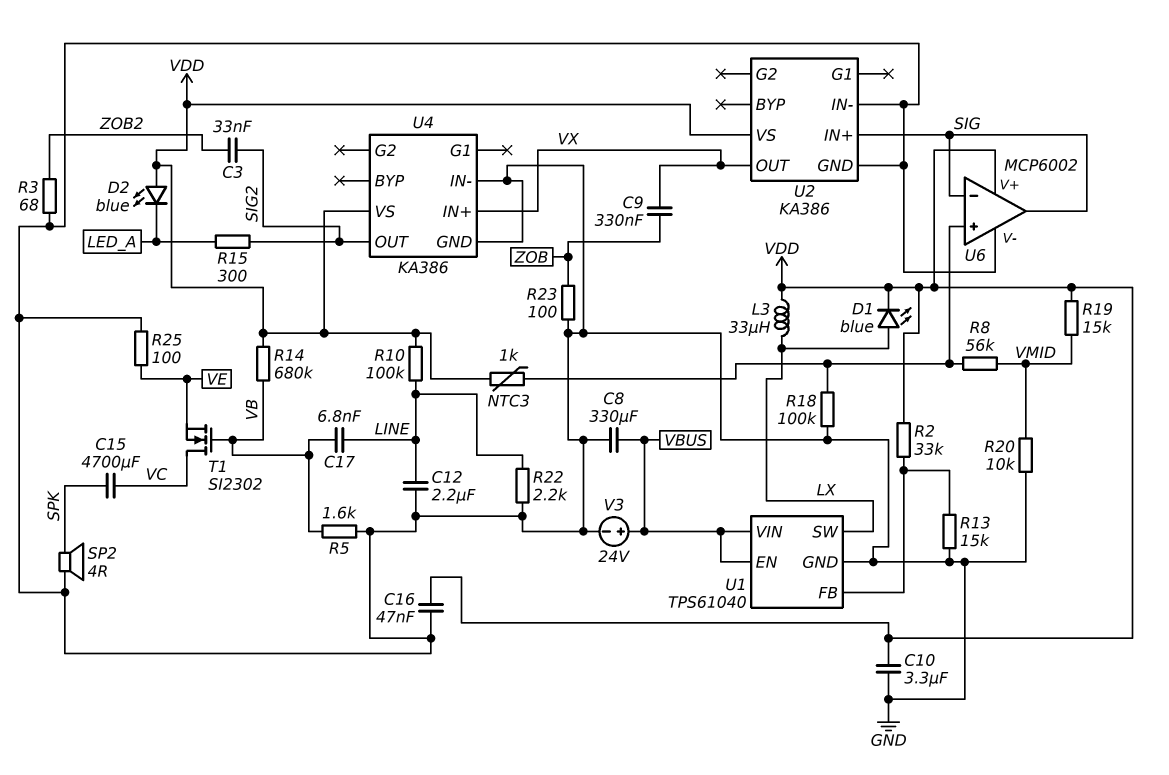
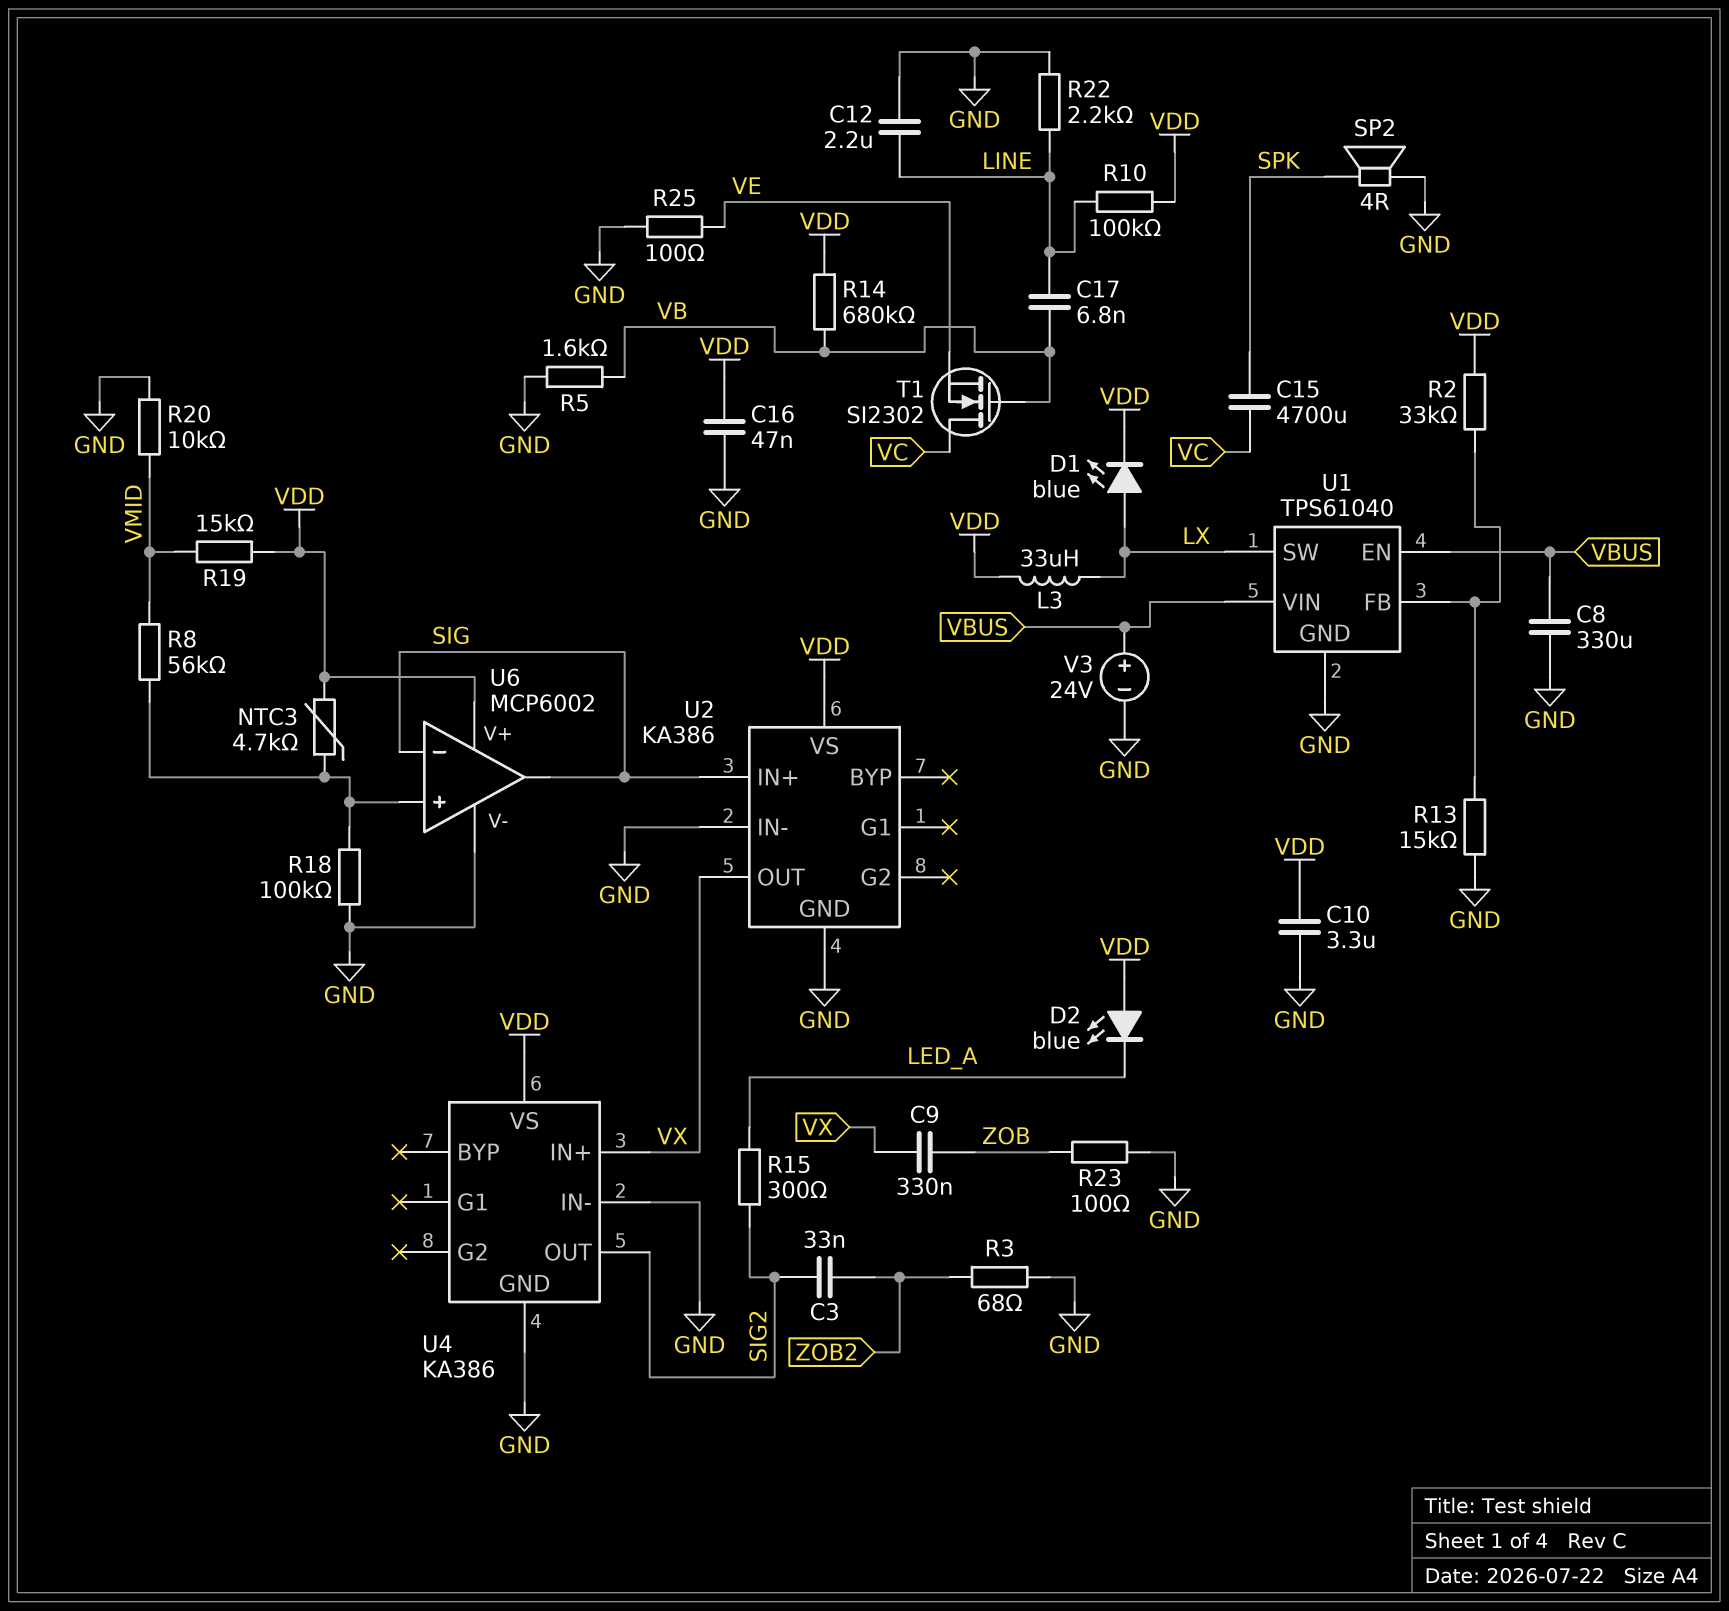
NTC3: 1k (U6/in+, VDD) -> 4.7k (U6/in+, VDD)

